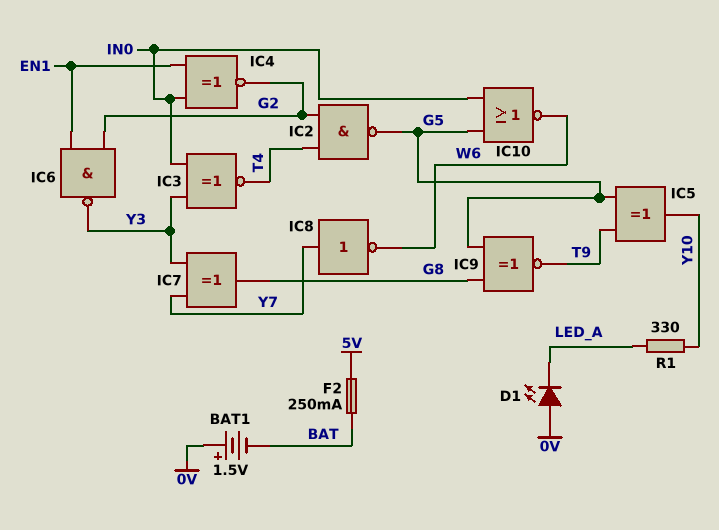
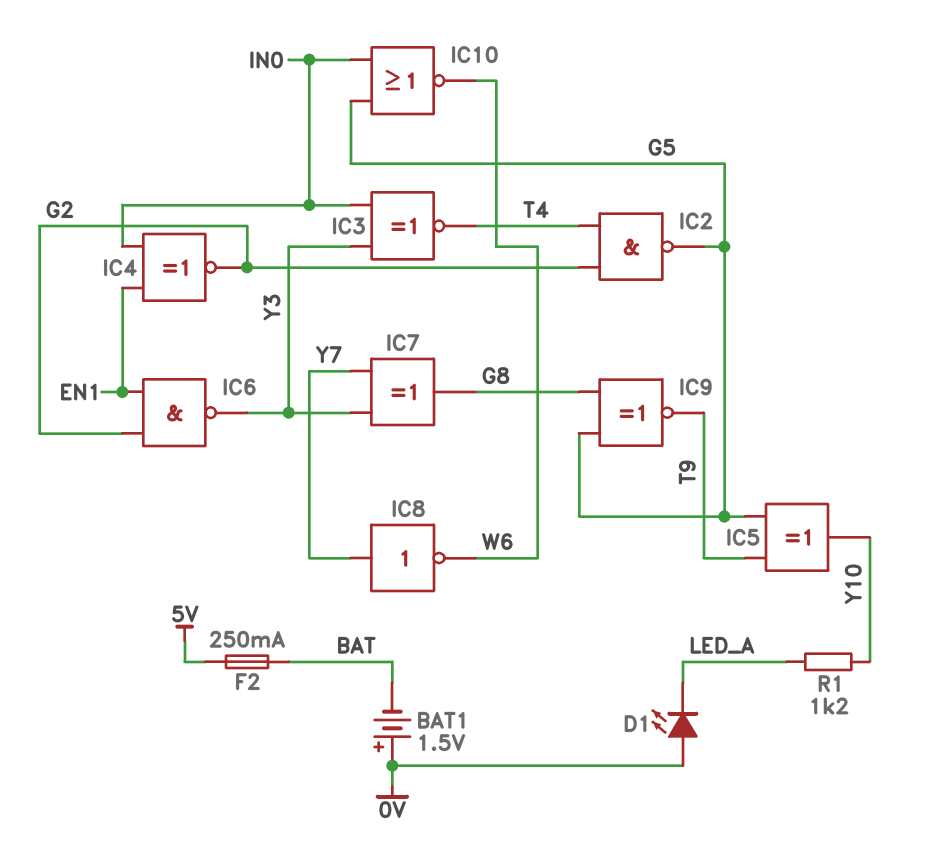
R1: 330 (LED_A, Y10) -> 1.2k (LED_A, Y10)

